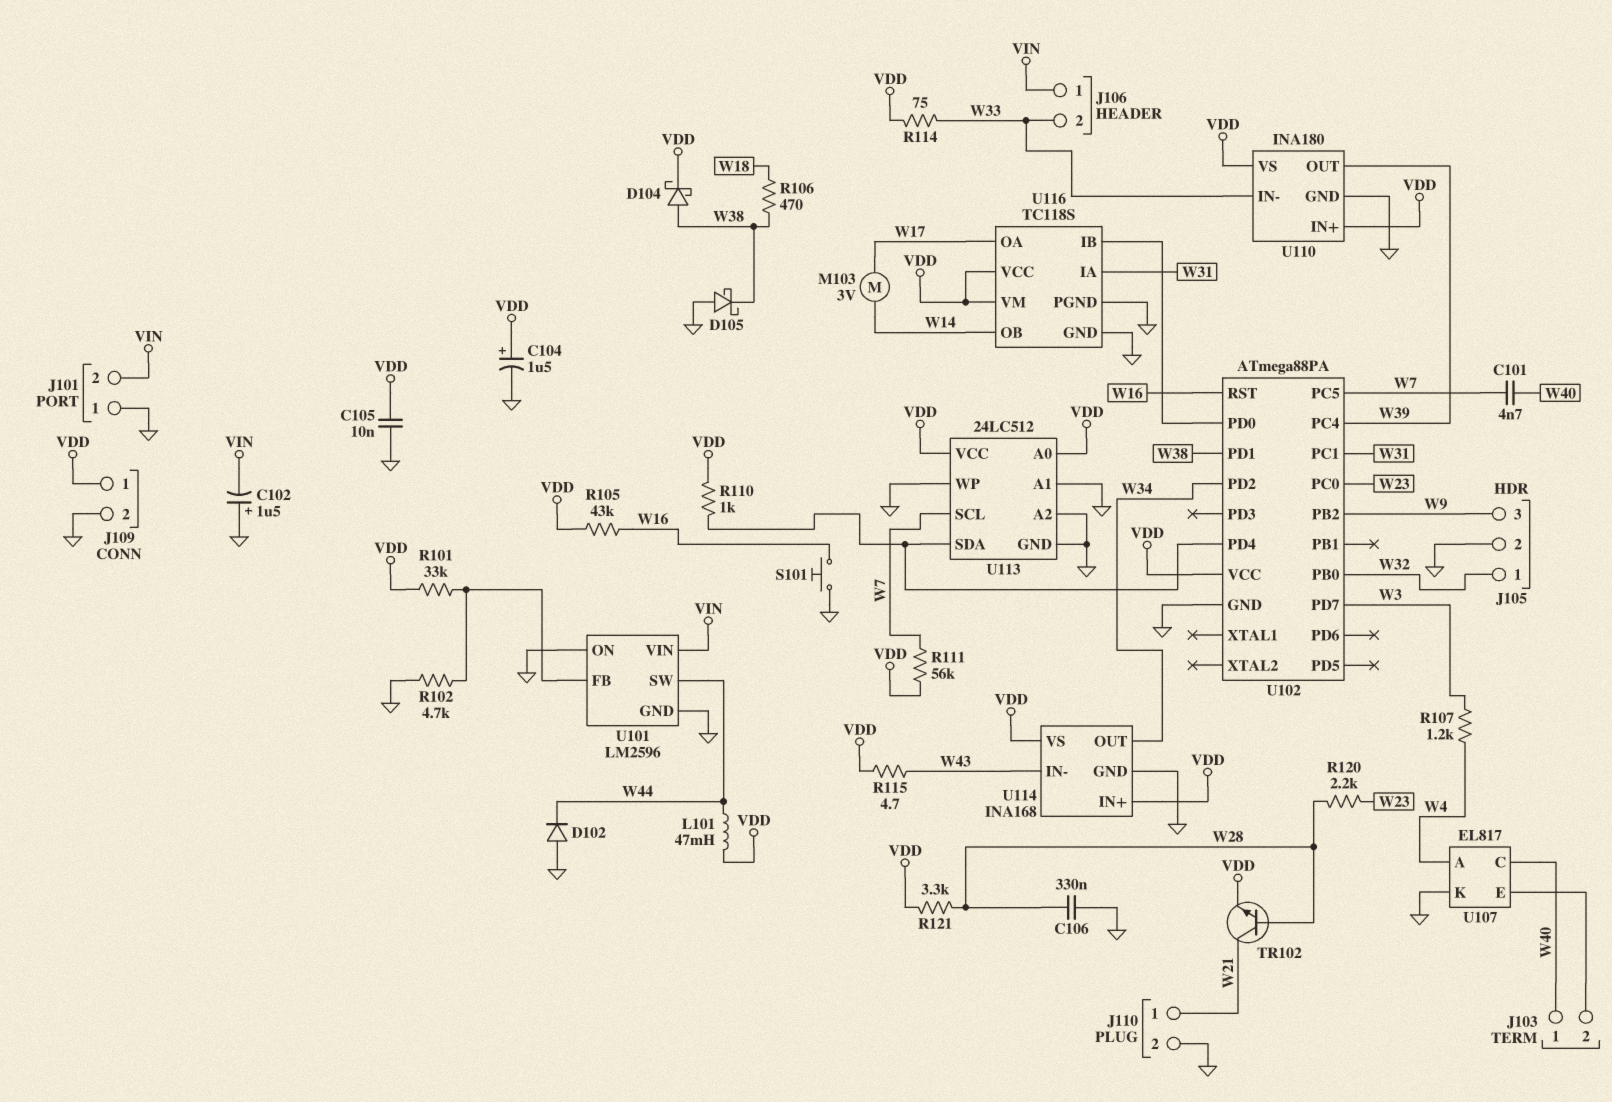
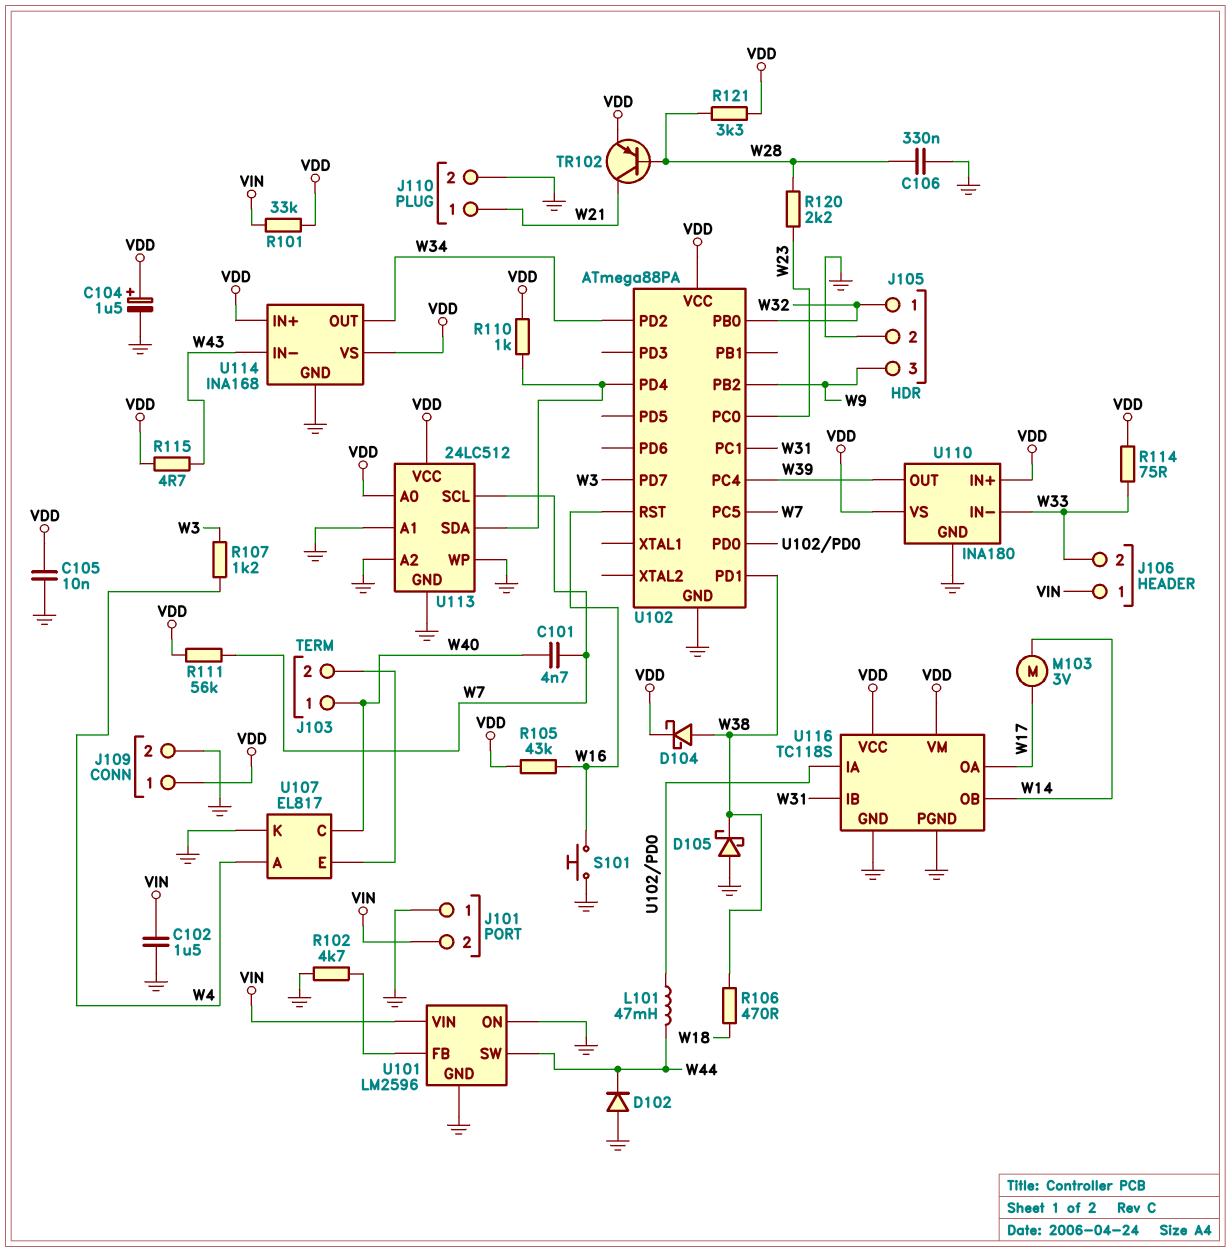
C102: 1.5uF (plus GND, minus VIN) -> 1.5uF (GND, VIN)
L101: 47mH (VDD, W44) -> 47mH (U102/PD0, W44)
R101: 33k (U101/FB, VDD) -> 33k (VDD, VIN)
TR102: NPN (B W28, C W21, E VDD) -> PNP (B W28, C W21, E VDD)
U116 pin IA: W31 -> U102/PD0
U116 pin IB: U102/PD0 -> W31

